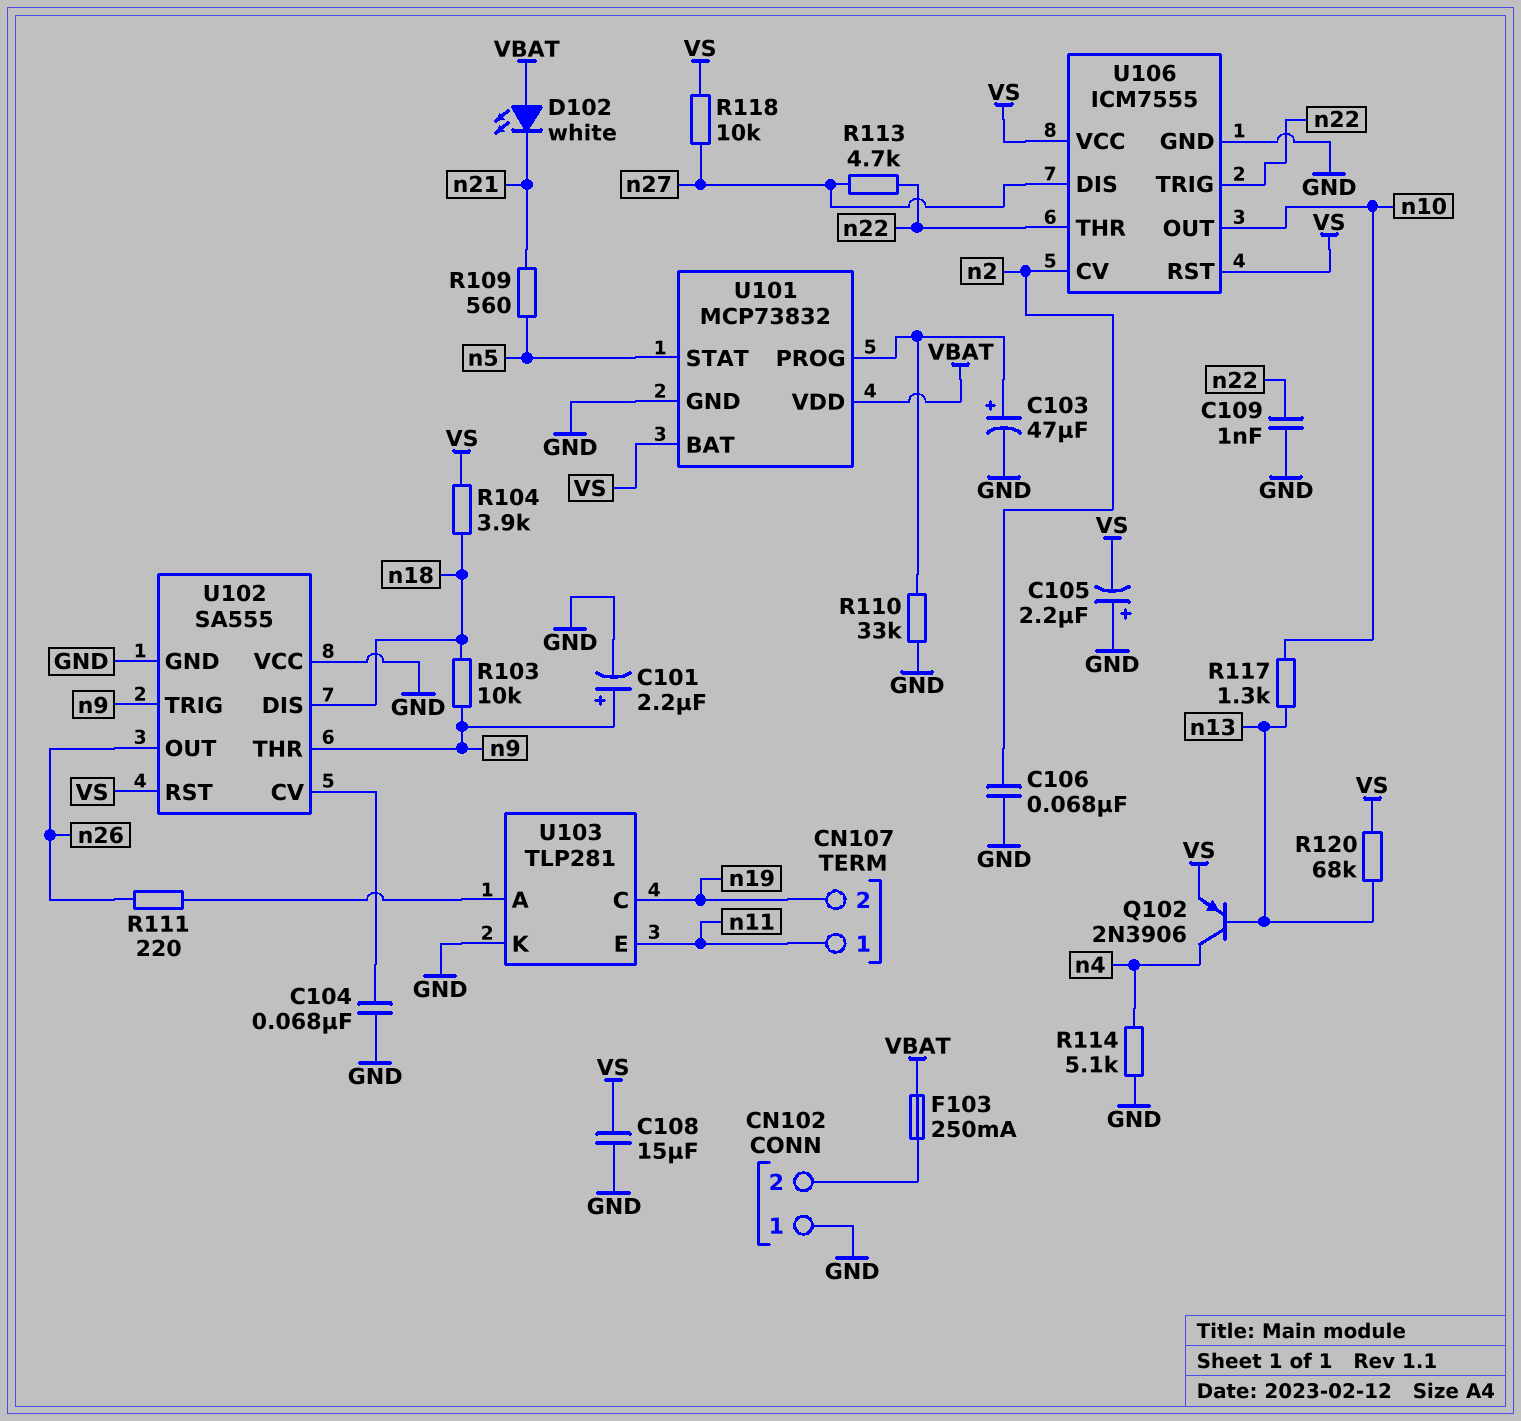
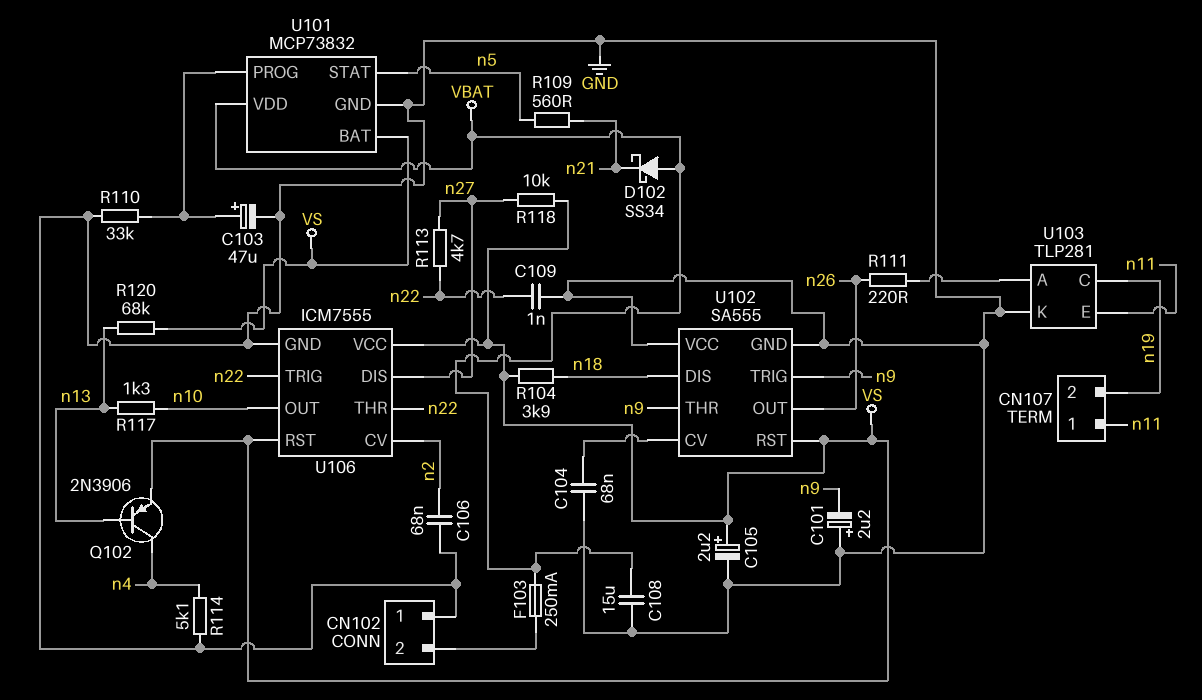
C101: 2.2uF (plus n9, minus GND) -> 2.2uF (plus GND, minus n9)
C105: 2.2uF (plus GND, minus VS) -> 2.2uF (plus VS, minus GND)
C108: 15uF (GND, VS) -> 15uF (GND, VBAT)
D102: LED white (A VBAT, K n21) -> schottky SS34 (A VBAT, K n21)
R103: 10k (n9, n18) -> none

